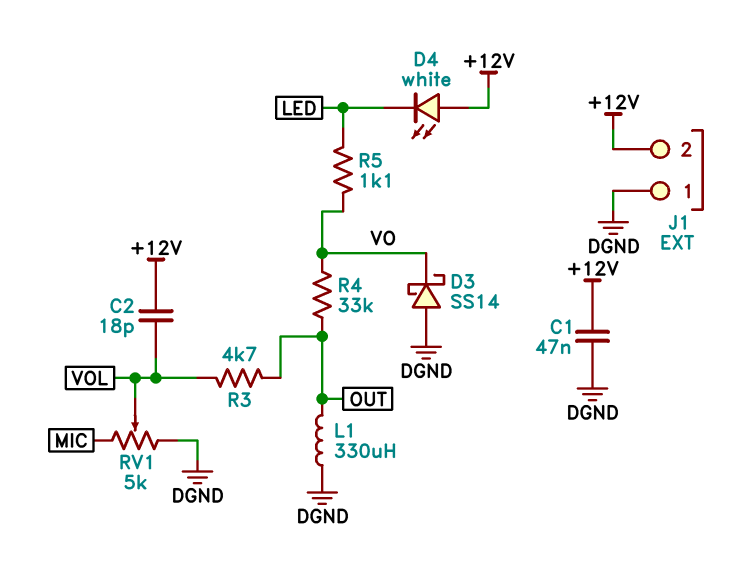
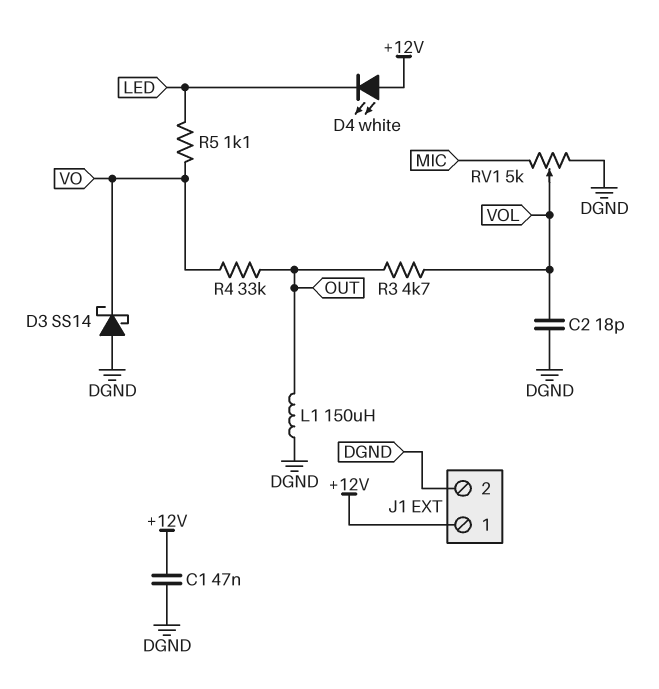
C2: 18pF (+12V, VOL) -> 18pF (DGND, VOL)
J1 pin 1: DGND -> +12V
J1 pin 2: +12V -> DGND
L1: 330uH (DGND, OUT) -> 150uH (DGND, OUT)

